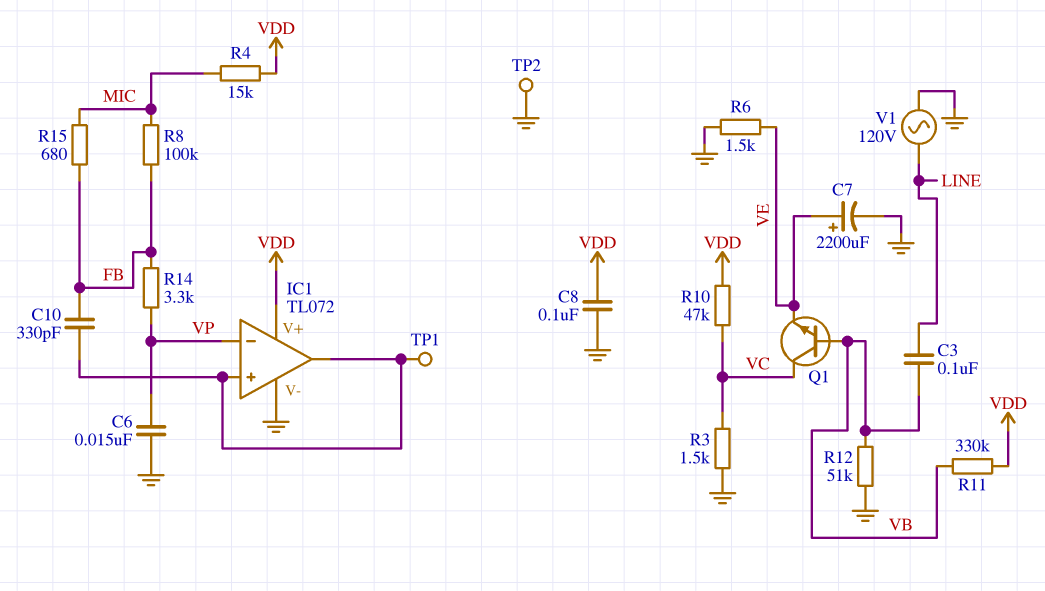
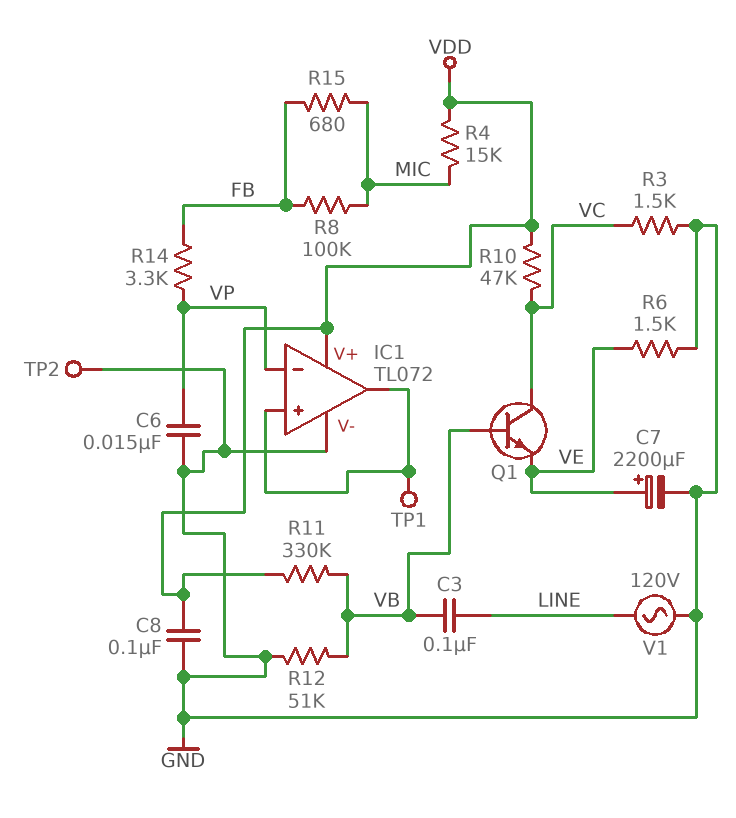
C10: 330pF (FB, IC1/in+) -> none

